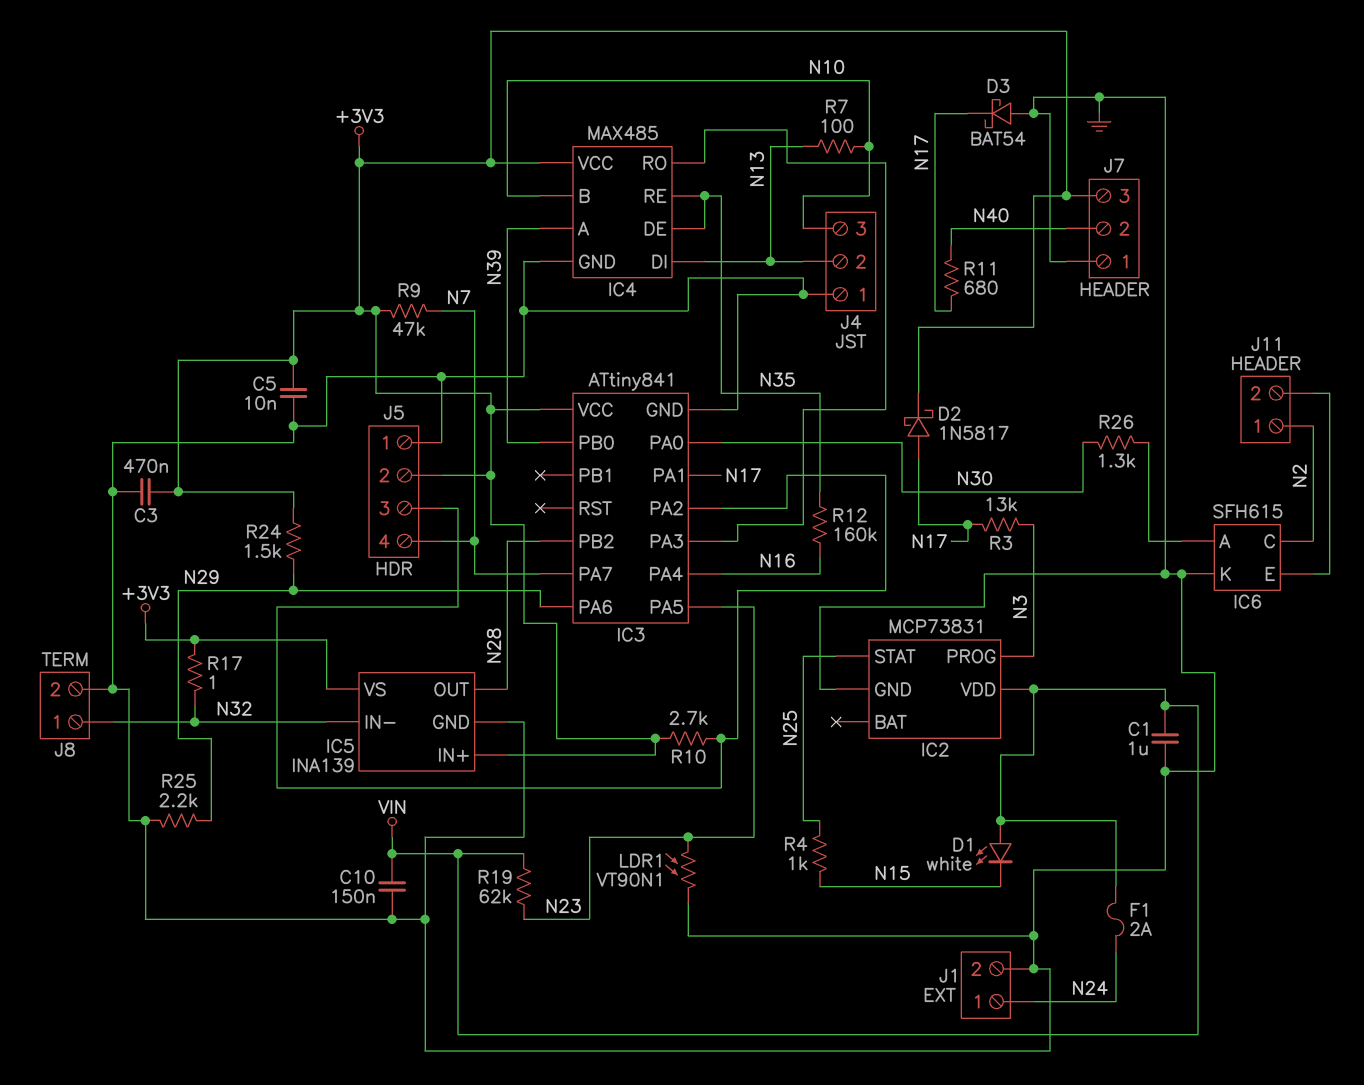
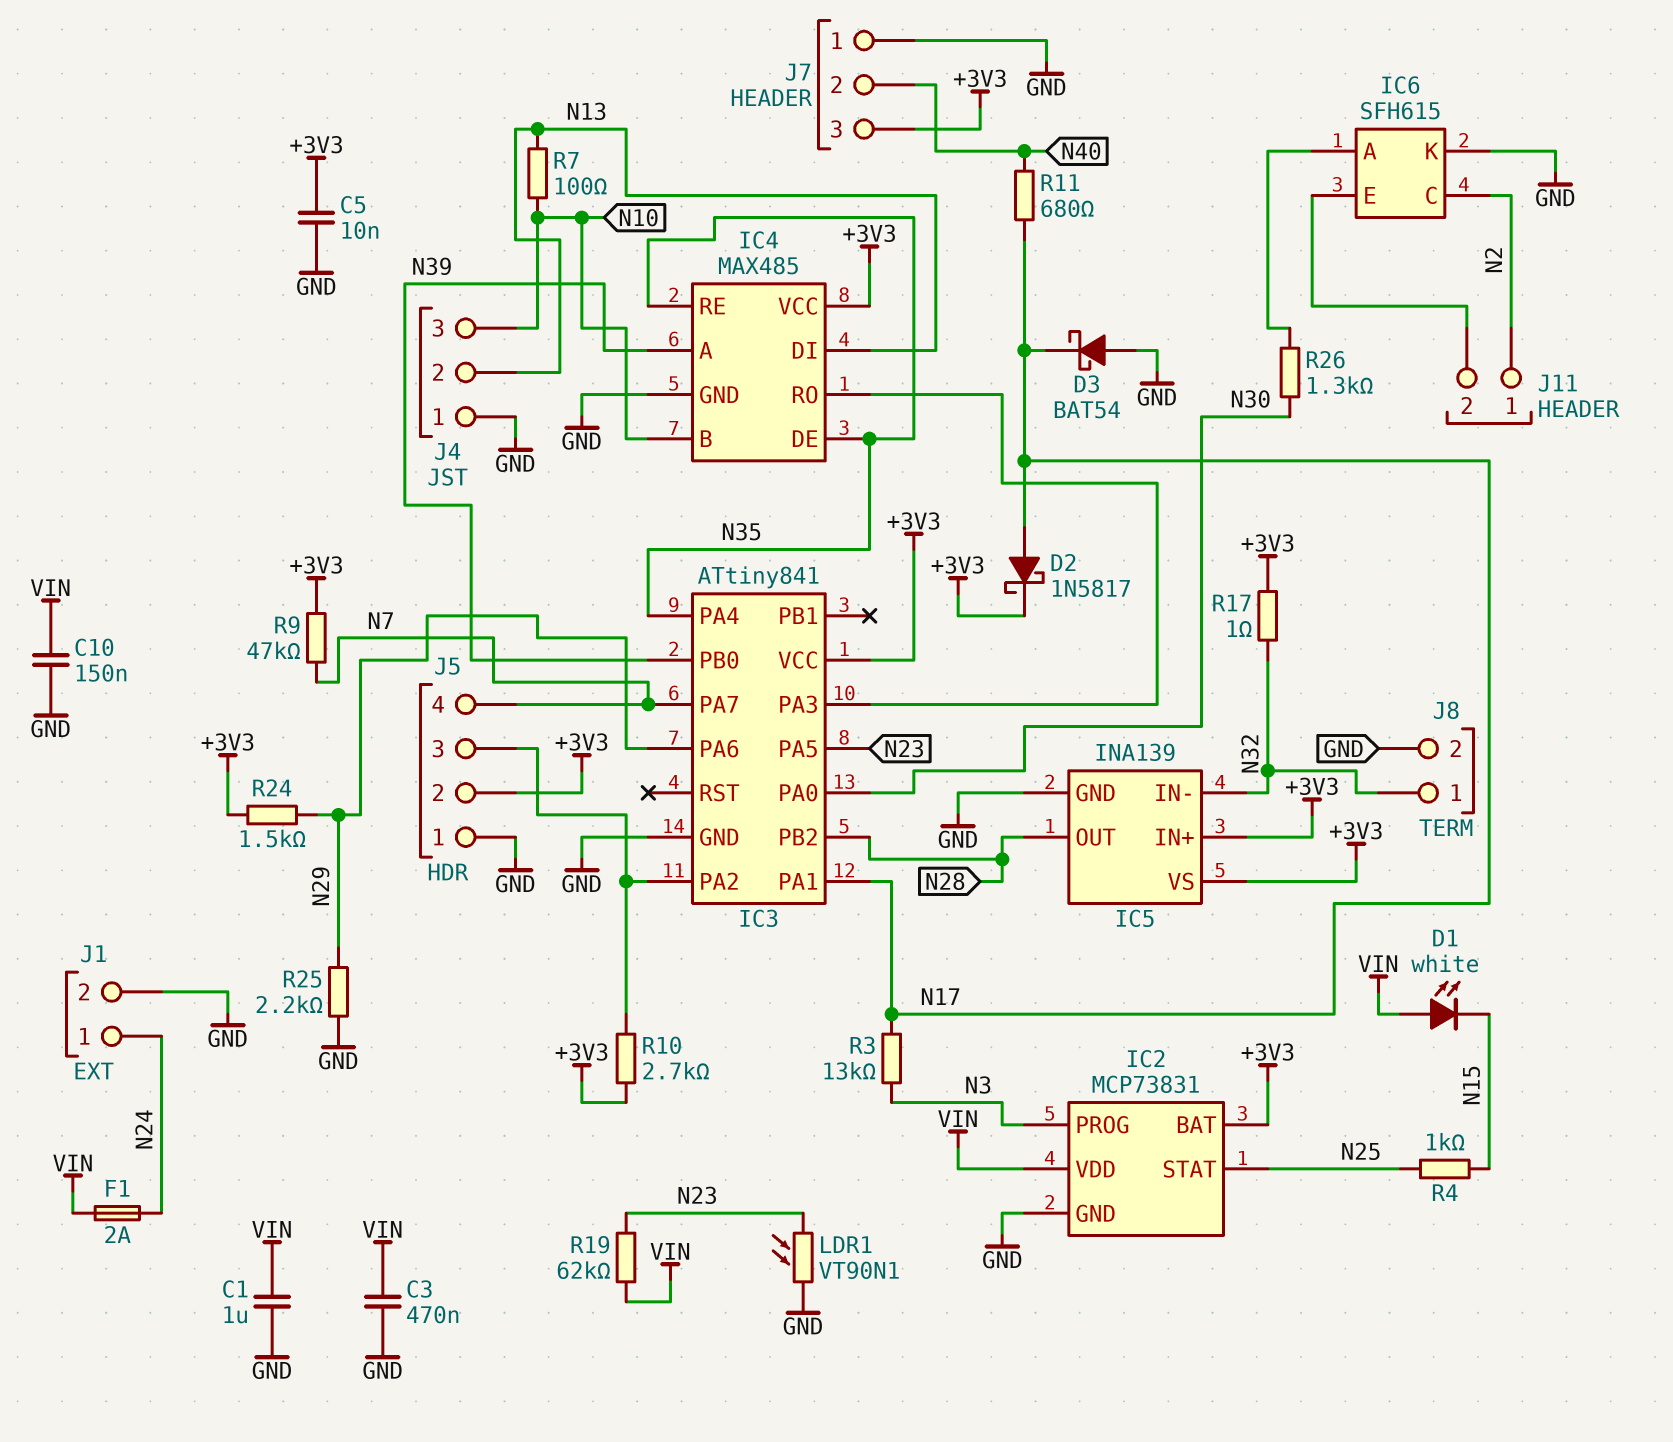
C3: 470nF (+3V3, GND) -> 470nF (GND, VIN)
IC2 pin BAT: none -> +3V3
IC3 pin PA4: N16 -> N35
R12: 160k (N16, N35) -> none

